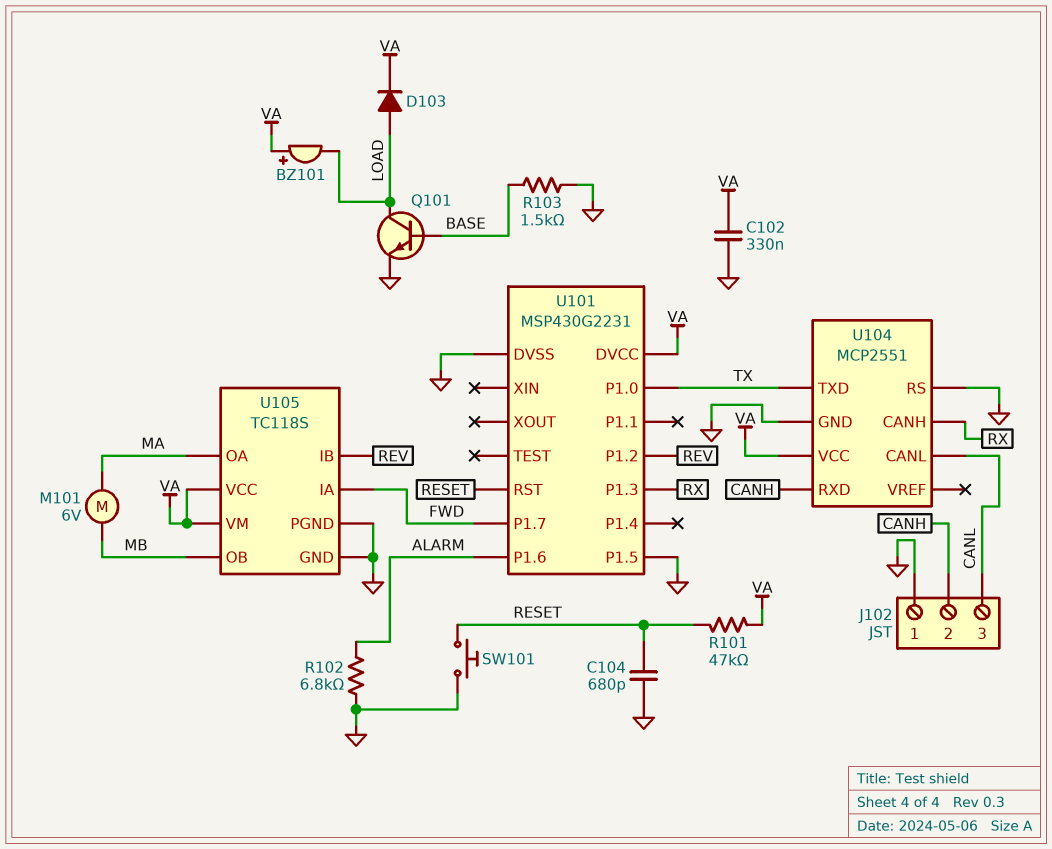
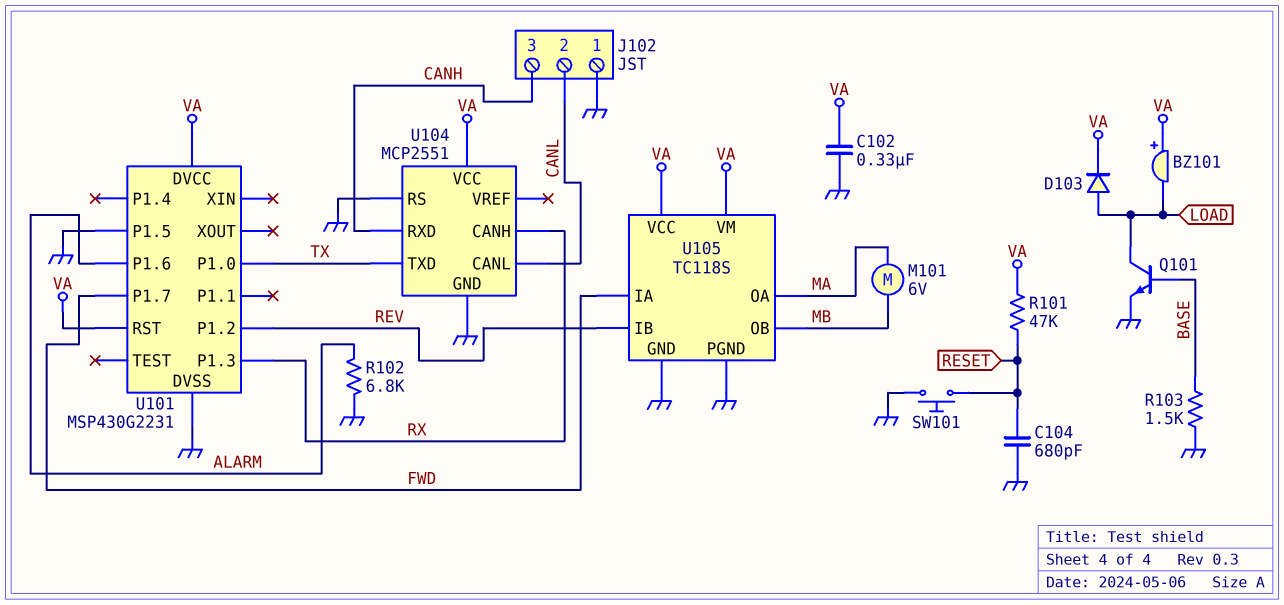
J102 pin 2: CANH -> CANL
J102 pin 3: CANL -> CANH
U101 pin RST: RESET -> VA

